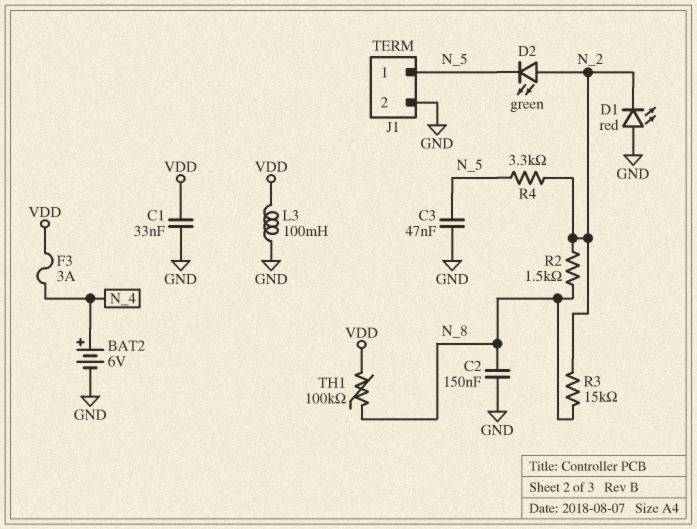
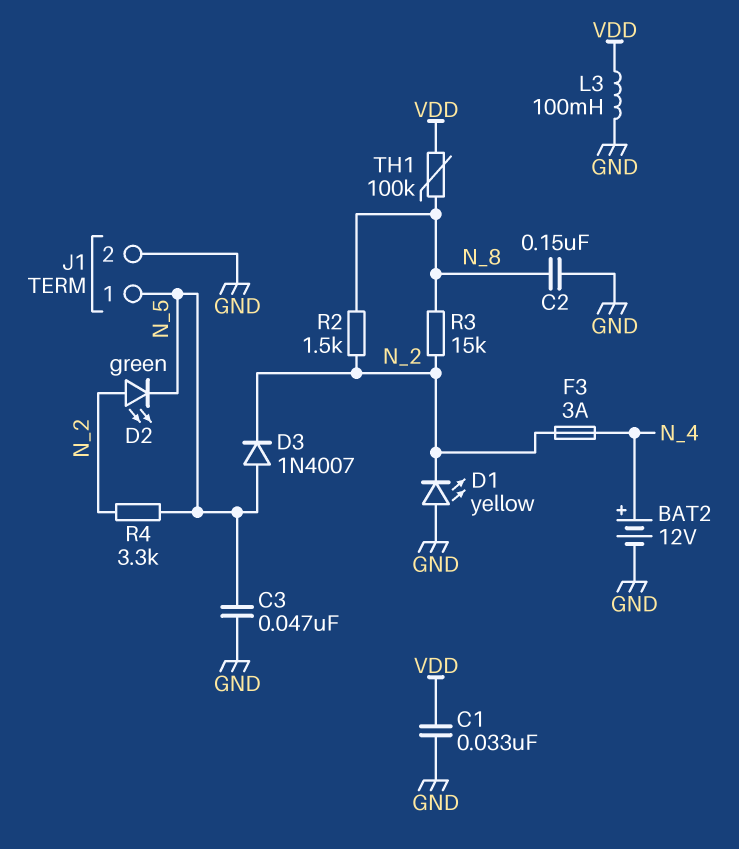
BAT2: 6V (plus N_4, minus GND) -> 12V (plus N_4, minus GND)
D1: LED red (A GND, K N_2) -> LED yellow (A GND, K N_2)
D3: none -> diode 1N4007 (A N_5, K N_2)
F3: 3A (N_4, VDD) -> 3A (N_2, N_4)

